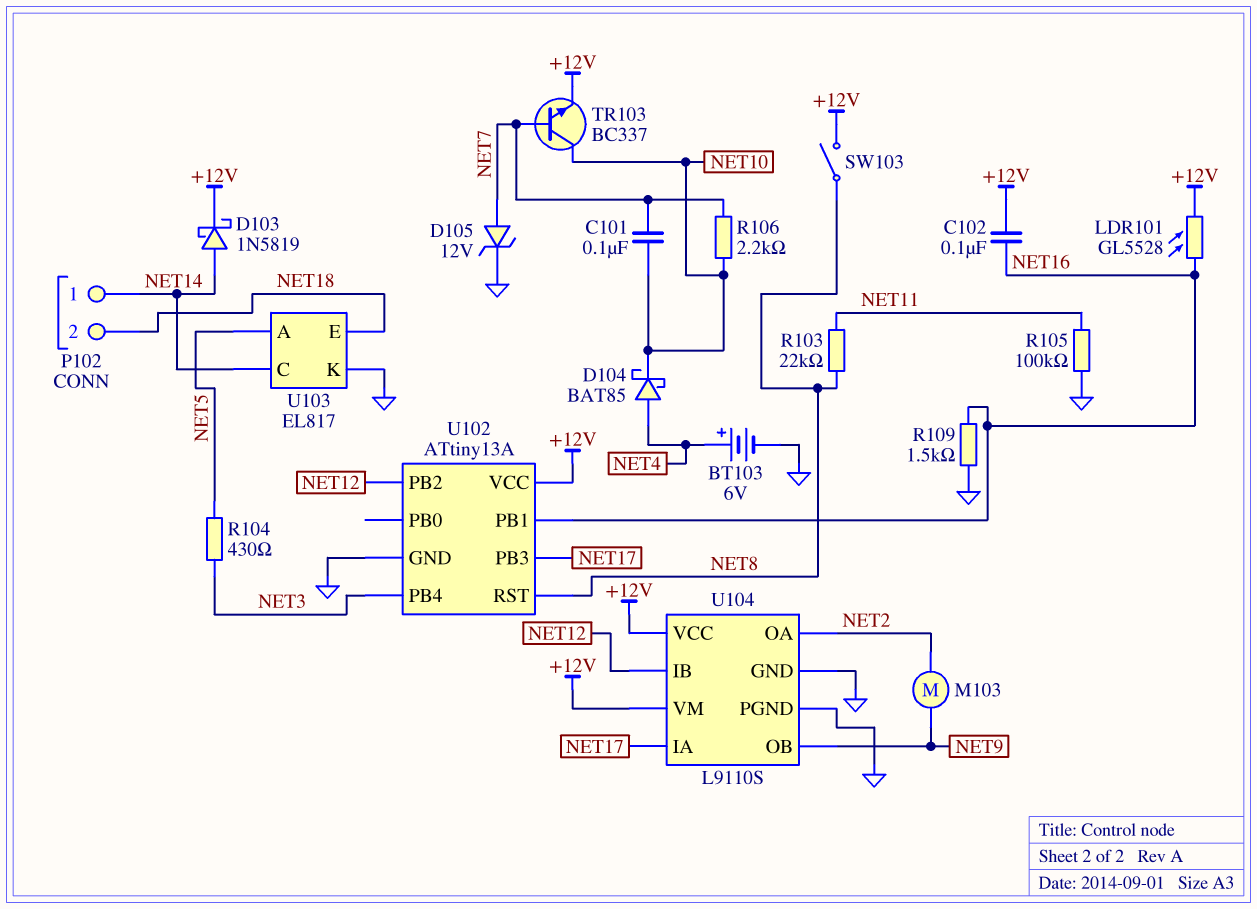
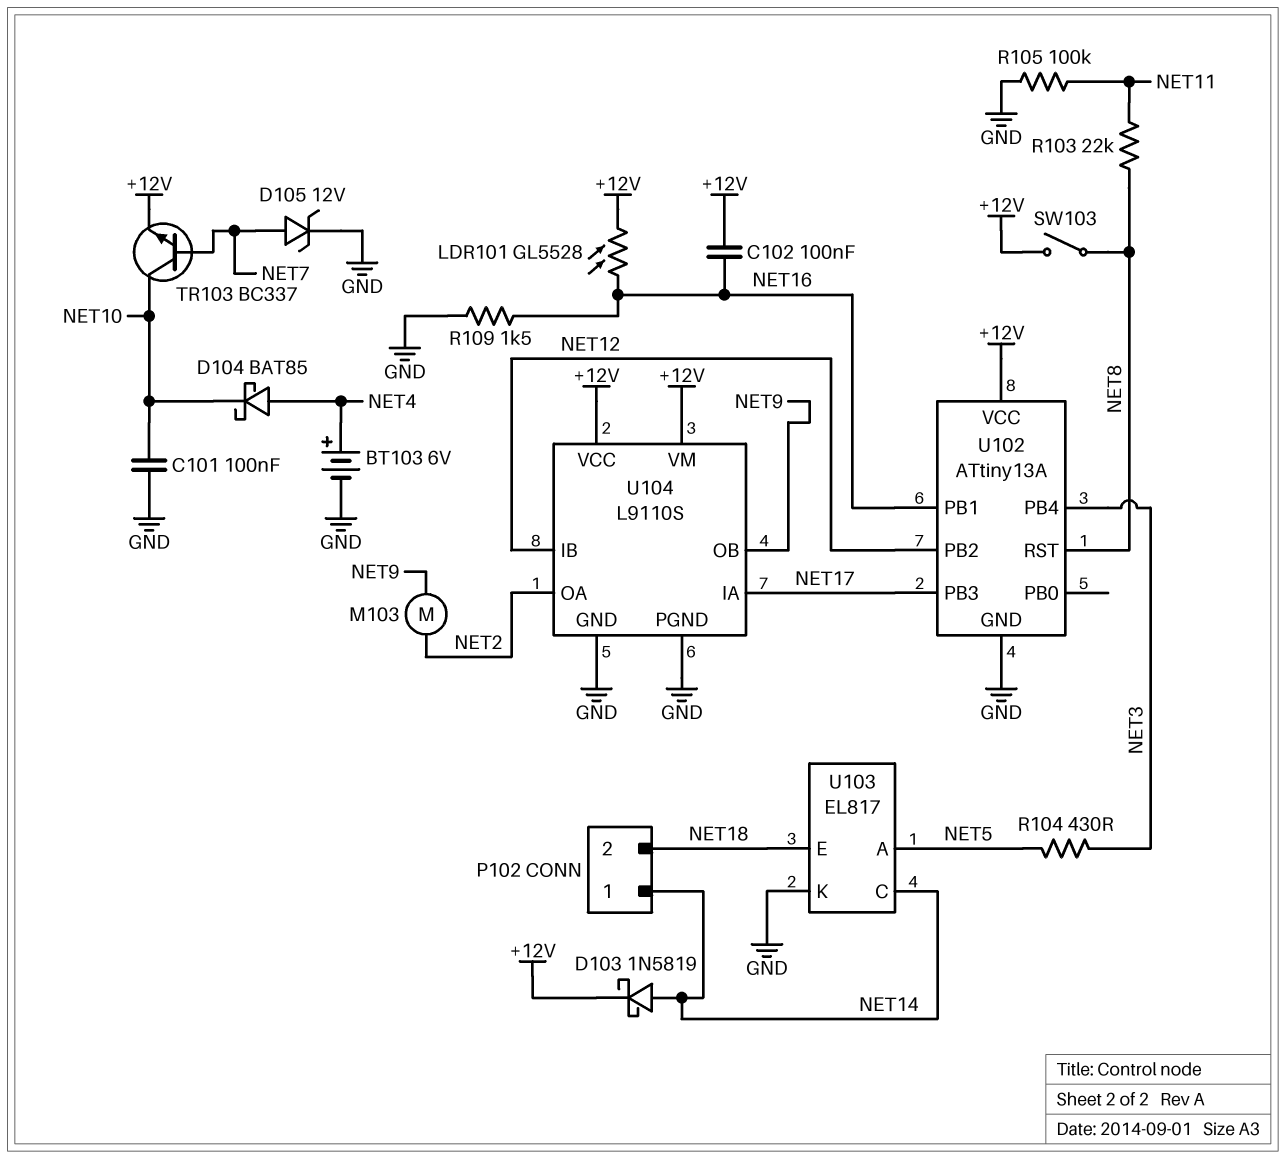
C101: 100nF (NET7, NET10) -> 100nF (GND, NET10)
R106: 2.2k (NET7, NET10) -> none

